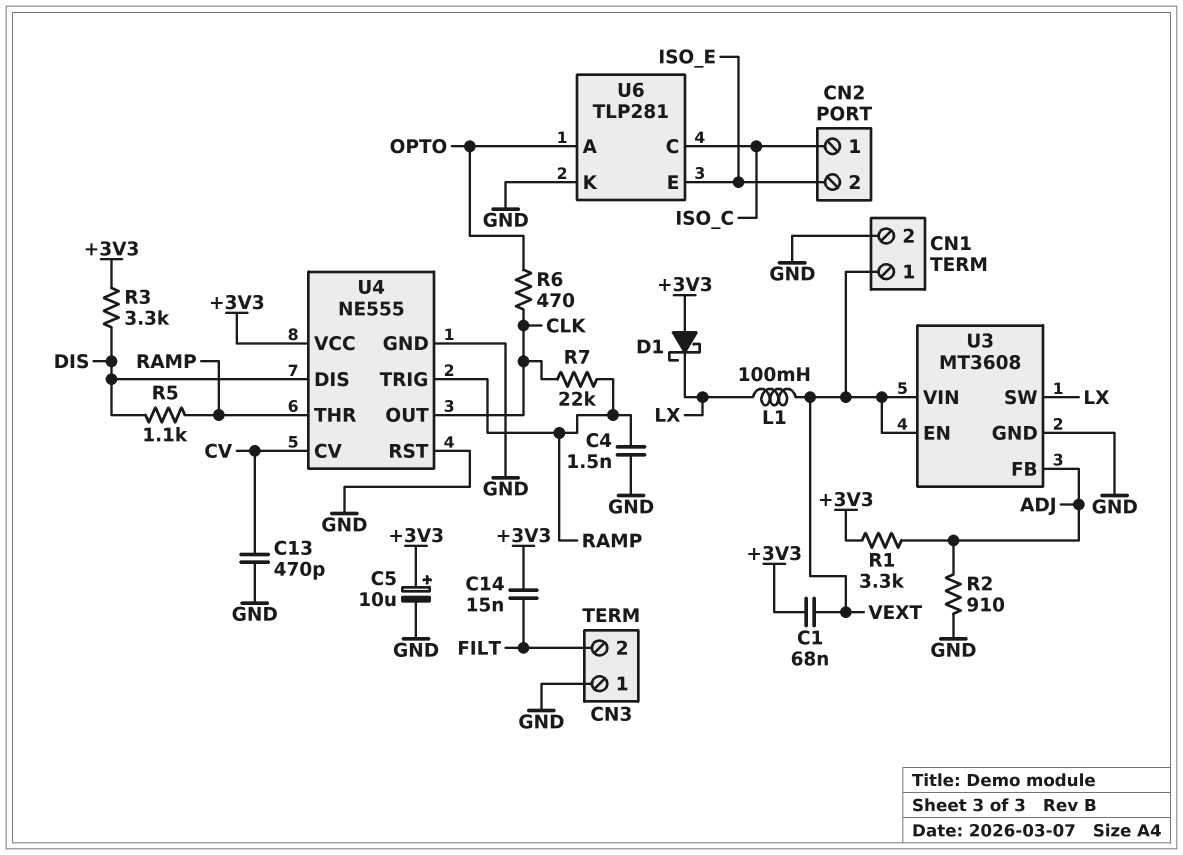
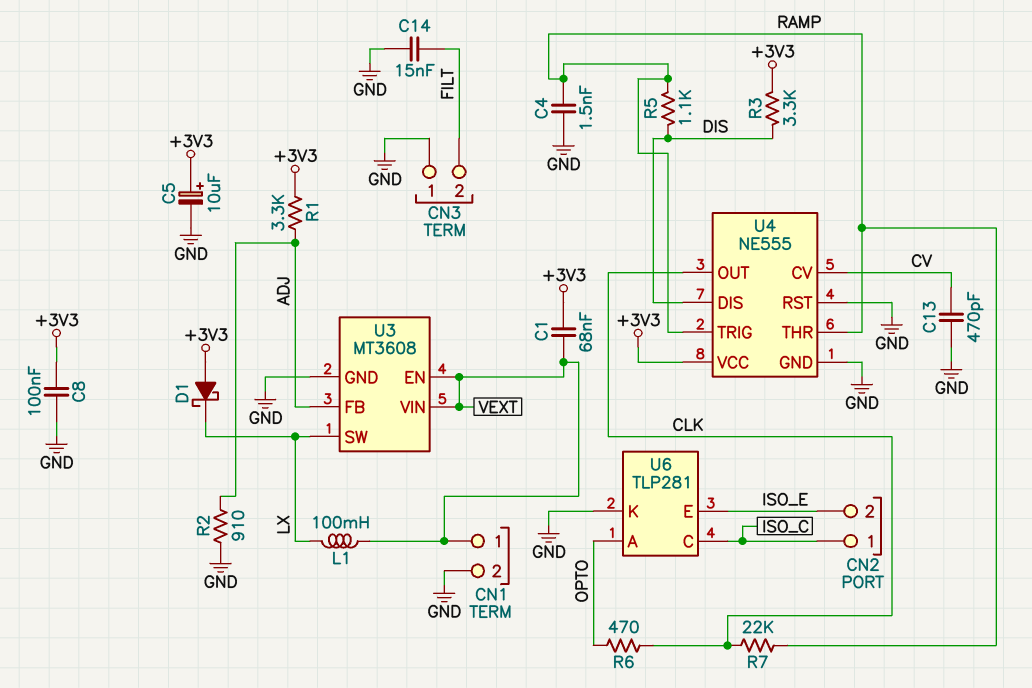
C8: none -> 100nF (+3V3, GND)
C14: 15nF (+3V3, FILT) -> 15nF (FILT, GND)

